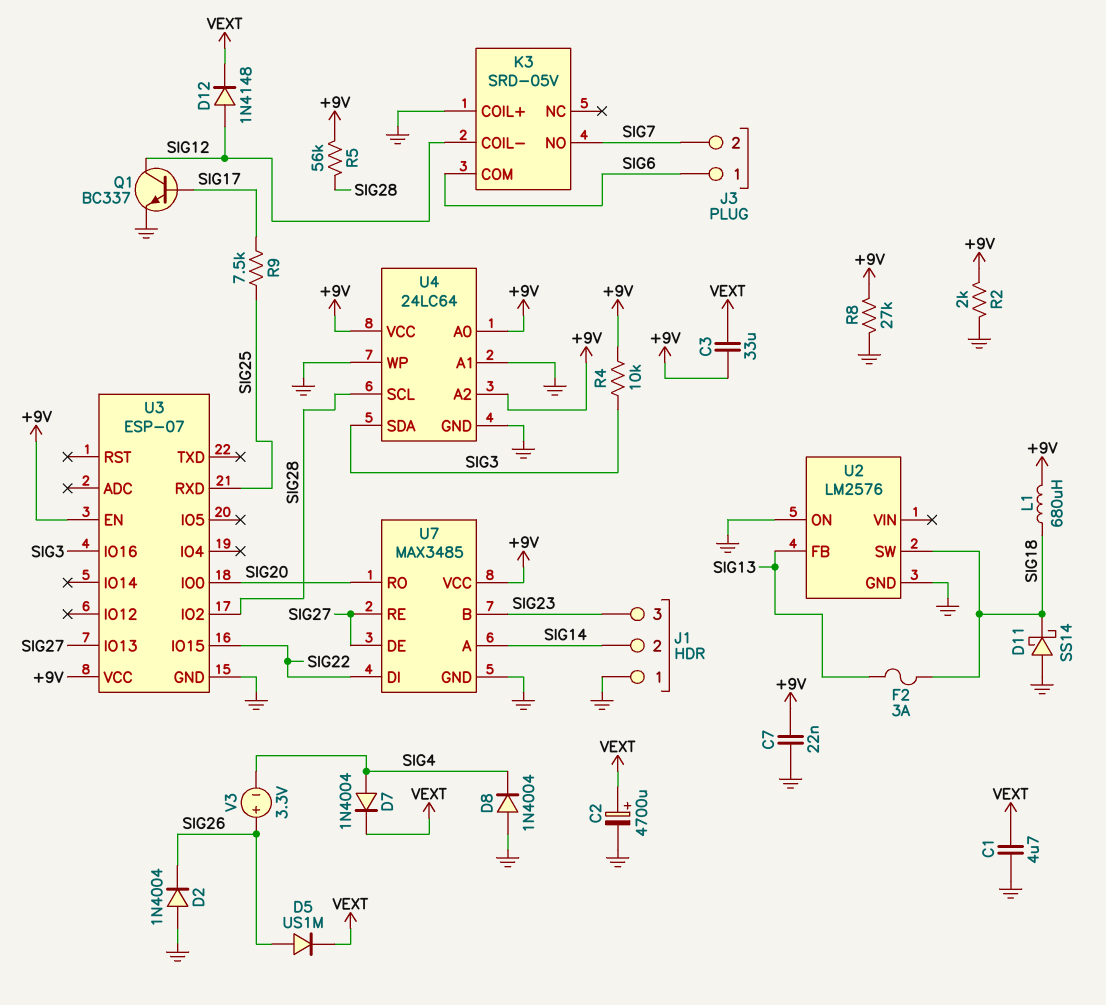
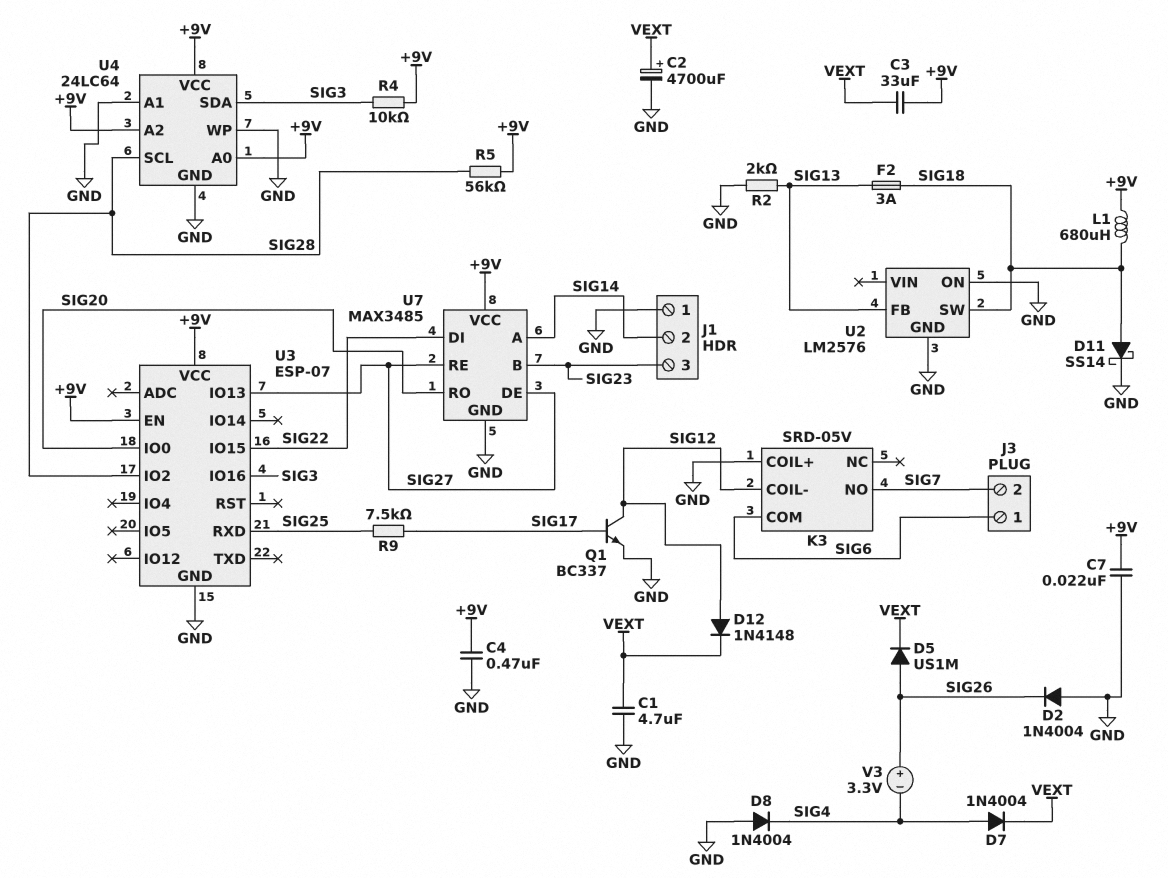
C4: none -> 470nF (+9V, GND)
D11: schottky SS14 (A GND, K SIG18) -> schottky SS14 (A SIG18, K GND)
R2: 2k (+9V, GND) -> 2k (GND, SIG13)
R8: 27k (+9V, GND) -> none

